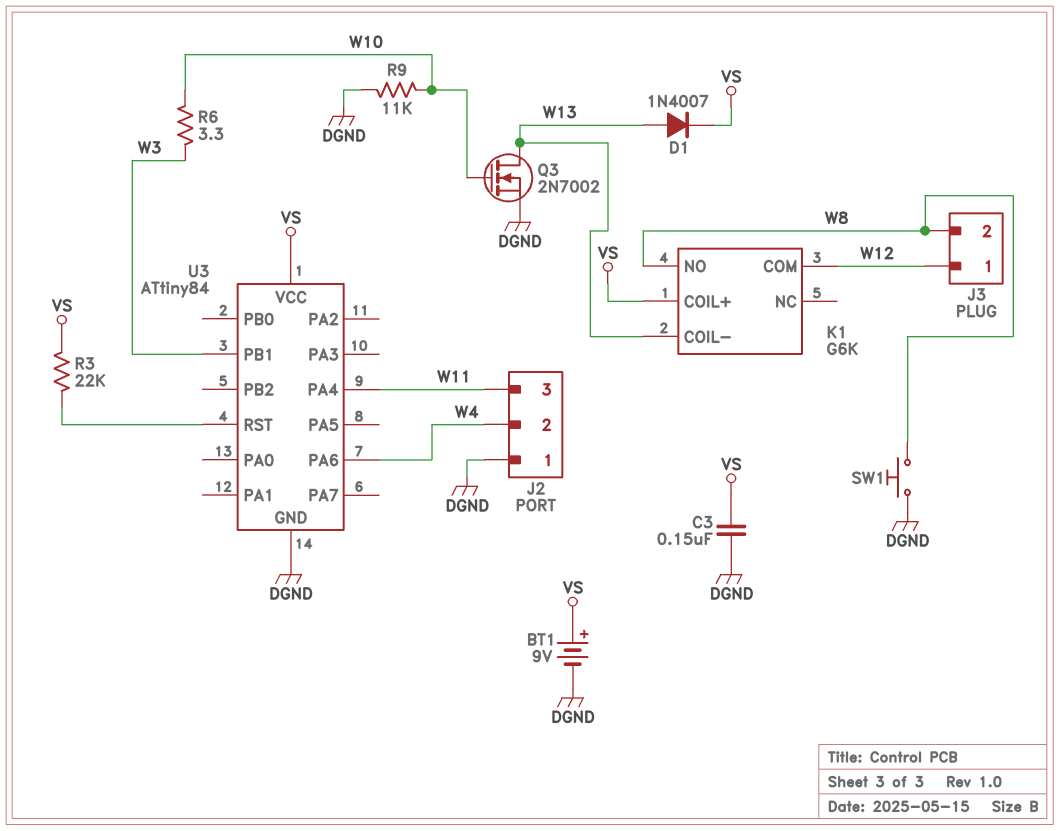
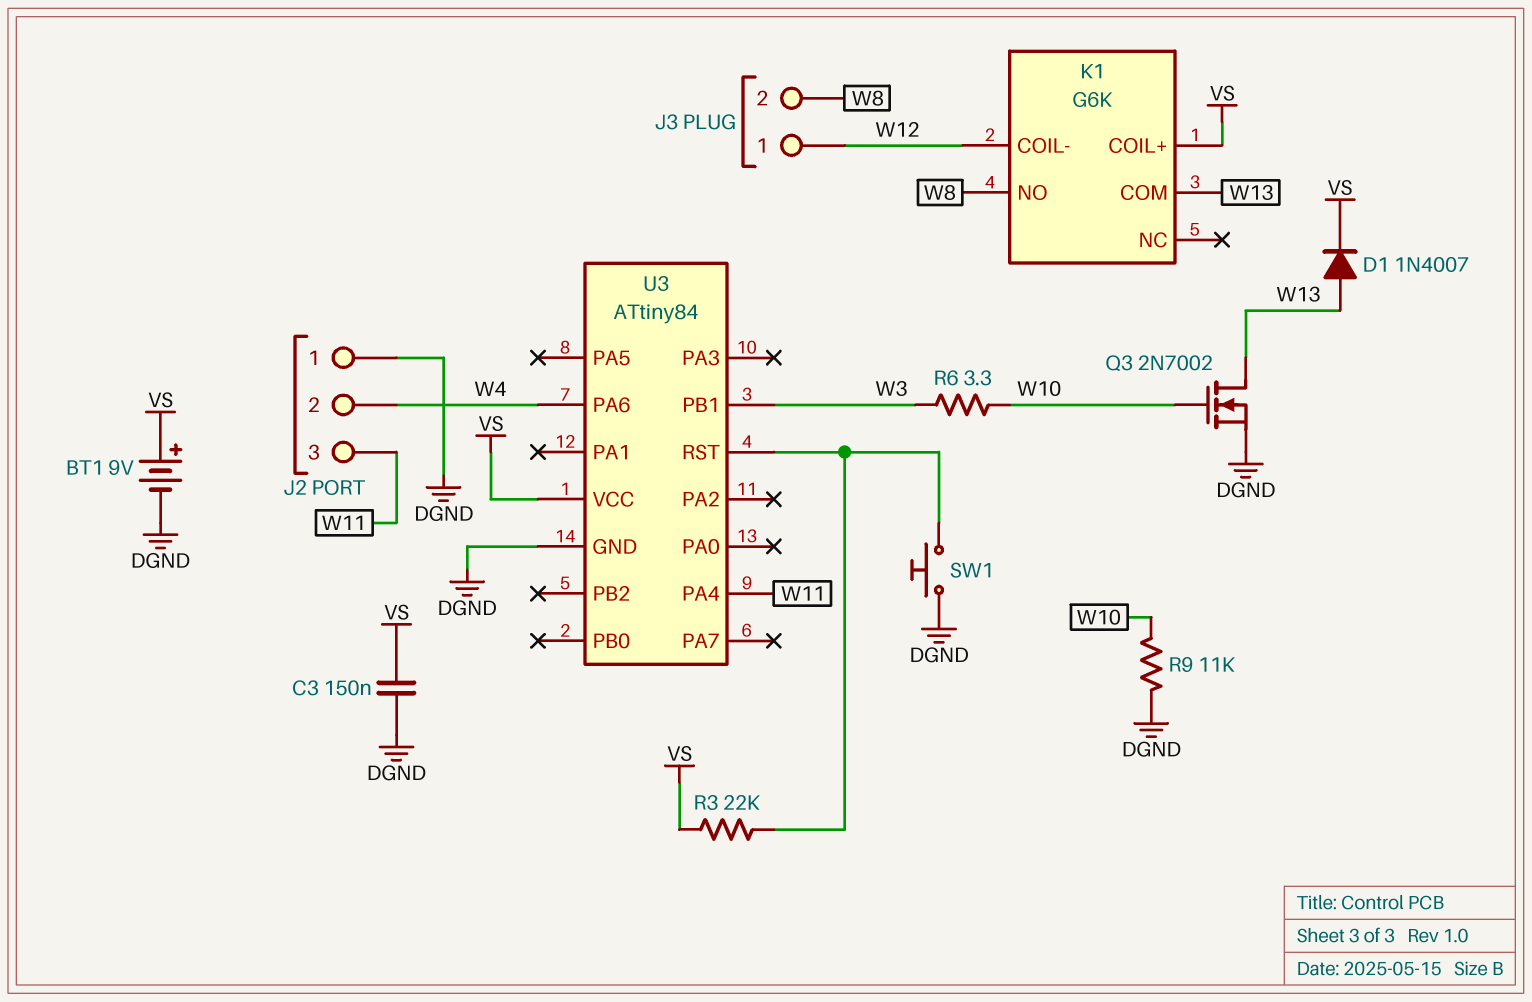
K1 pin COIL-: W13 -> W12
K1 pin COM: W12 -> W13
SW1: button (DGND, W8) -> button (DGND, U3/RST)

